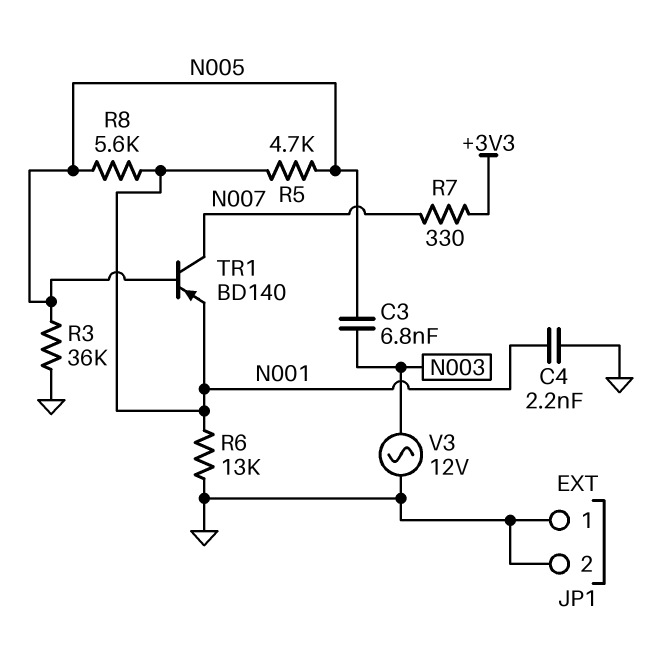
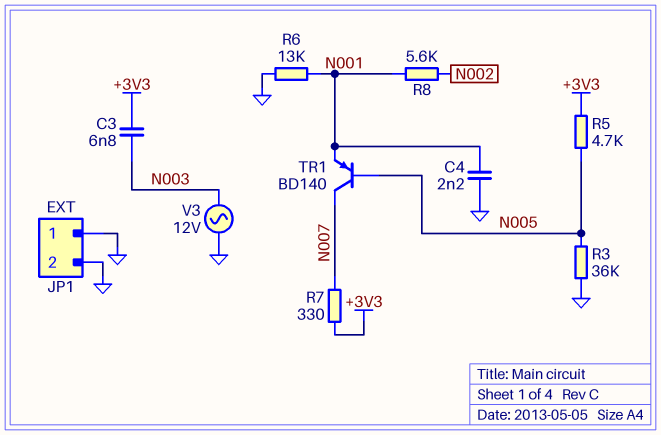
C3: 6.8nF (N003, N005) -> 6.8nF (+3V3, N003)
R5: 4.7k (N001, N005) -> 4.7k (+3V3, N005)
R8: 5.6k (N001, N005) -> 5.6k (N001, N002)

